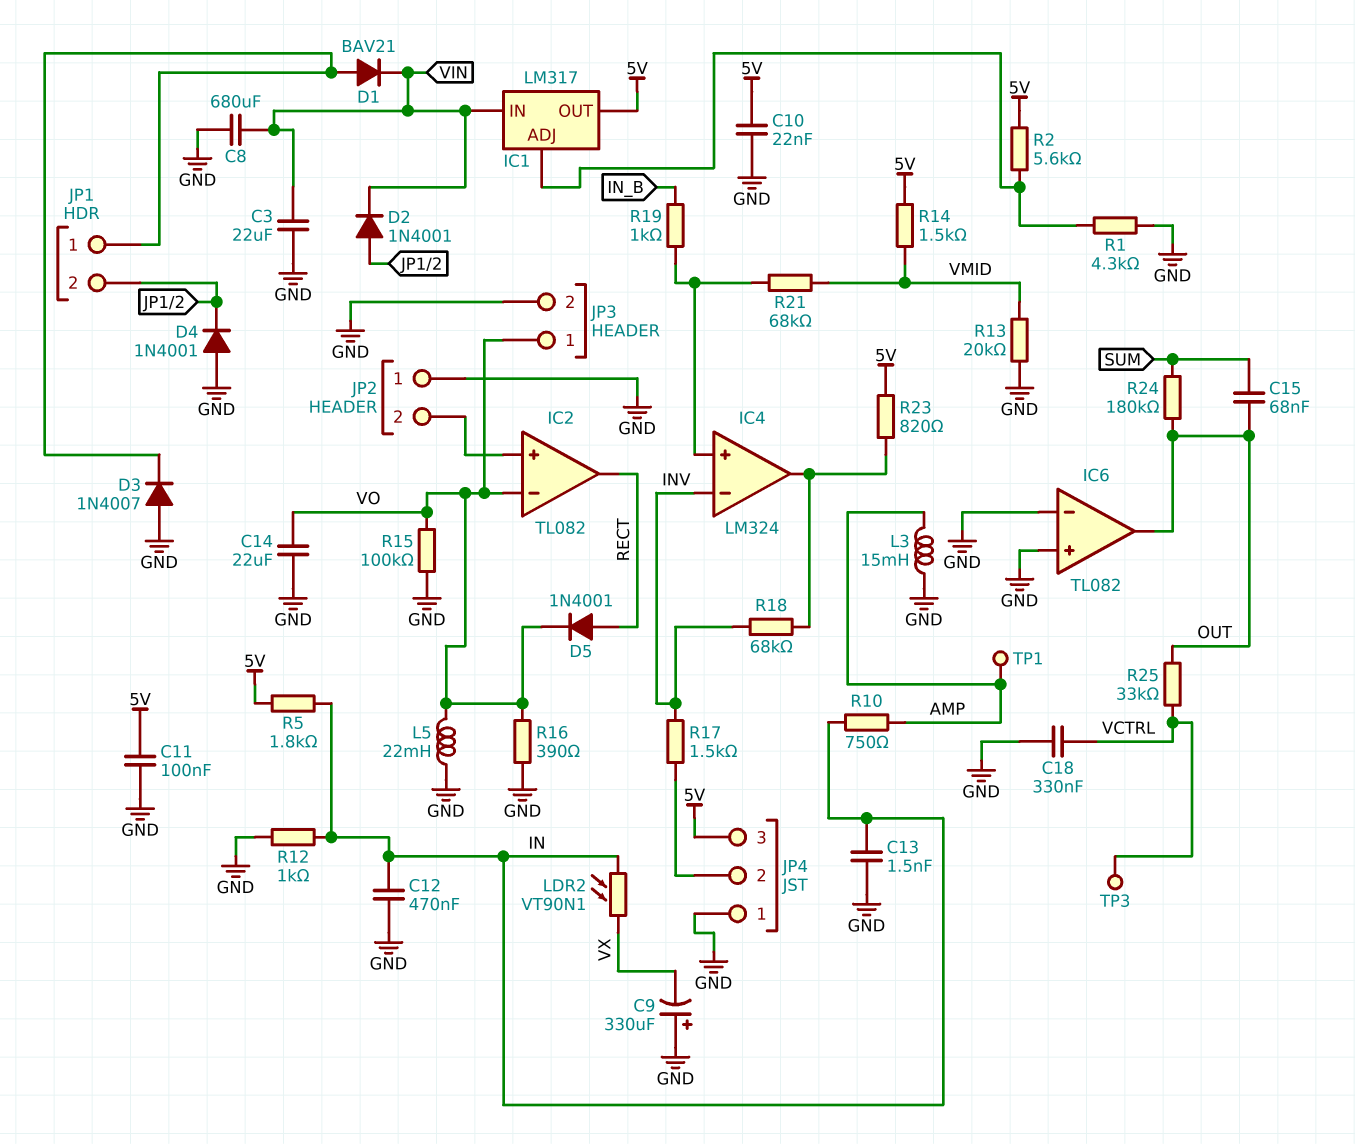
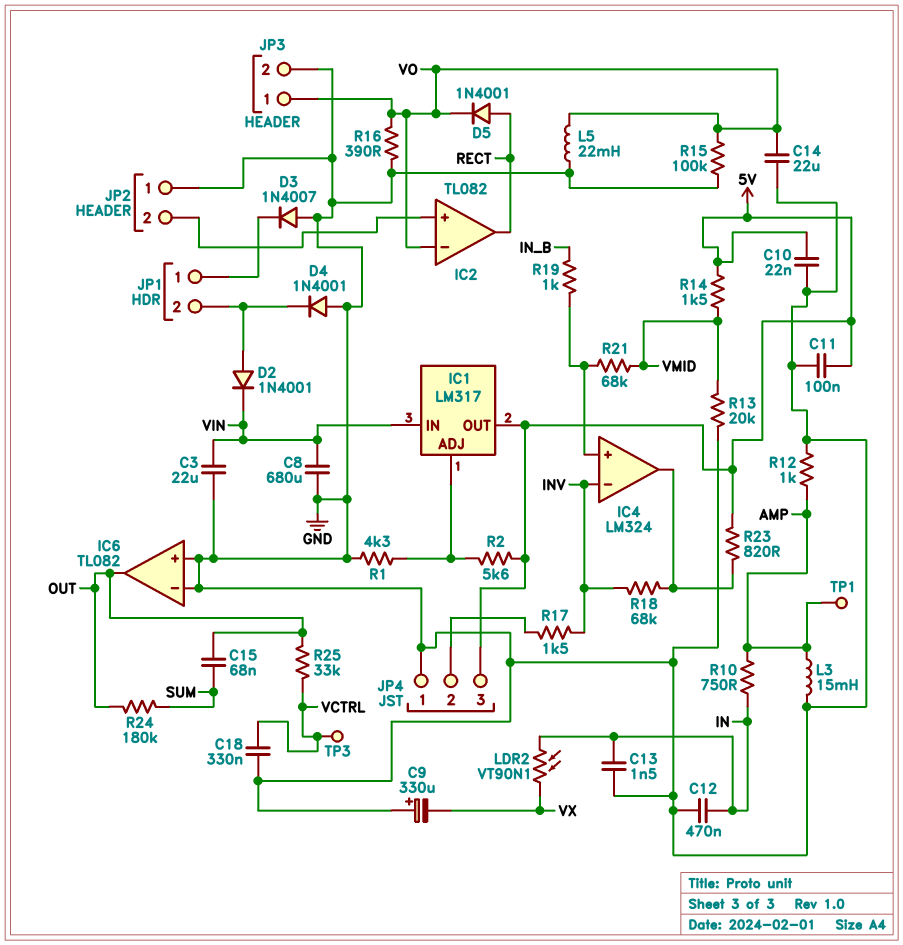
D1: diode BAV21 (A JP1/1, K VIN) -> none
R5: 1.8k (5V, IN) -> none
R12: 1k (GND, IN) -> 1k (AMP, GND)

